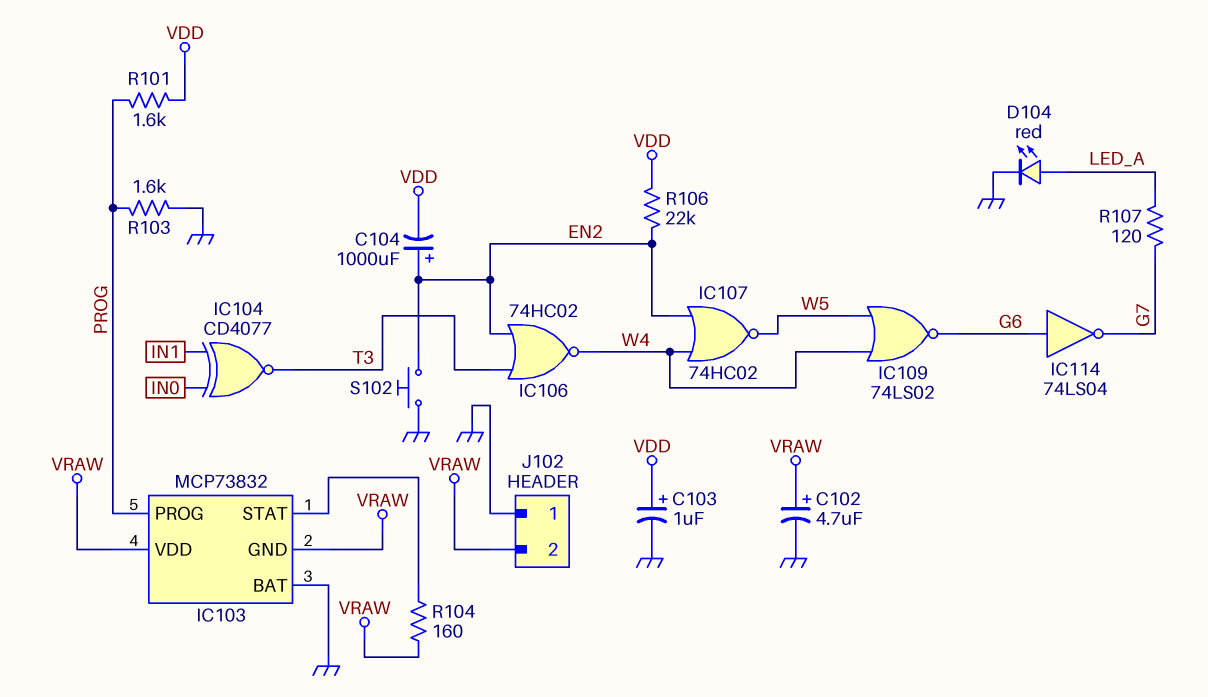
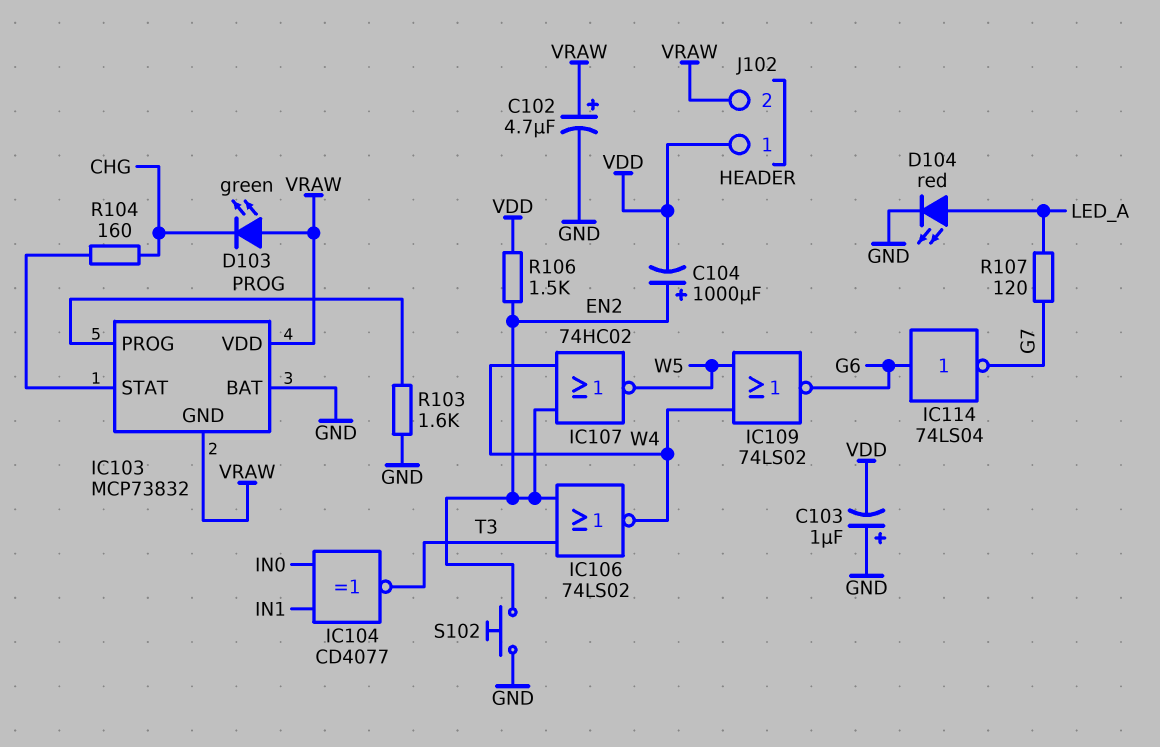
C103: 1uF (plus VDD, minus GND) -> 1uF (plus GND, minus VDD)
D103: none -> LED green (A VRAW, K CHG)
IC106: NOR 74HC02 (in EN2, in T3, out W4) -> NOR 74LS02 (in EN2, in T3, out W4)
J102 pin 1: GND -> VDD
R101: 1.6k (PROG, VDD) -> none
R104: 160 (IC103/STAT, VRAW) -> 160 (CHG, IC103/STAT)
R106: 22k (EN2, VDD) -> 1.5k (EN2, VDD)

